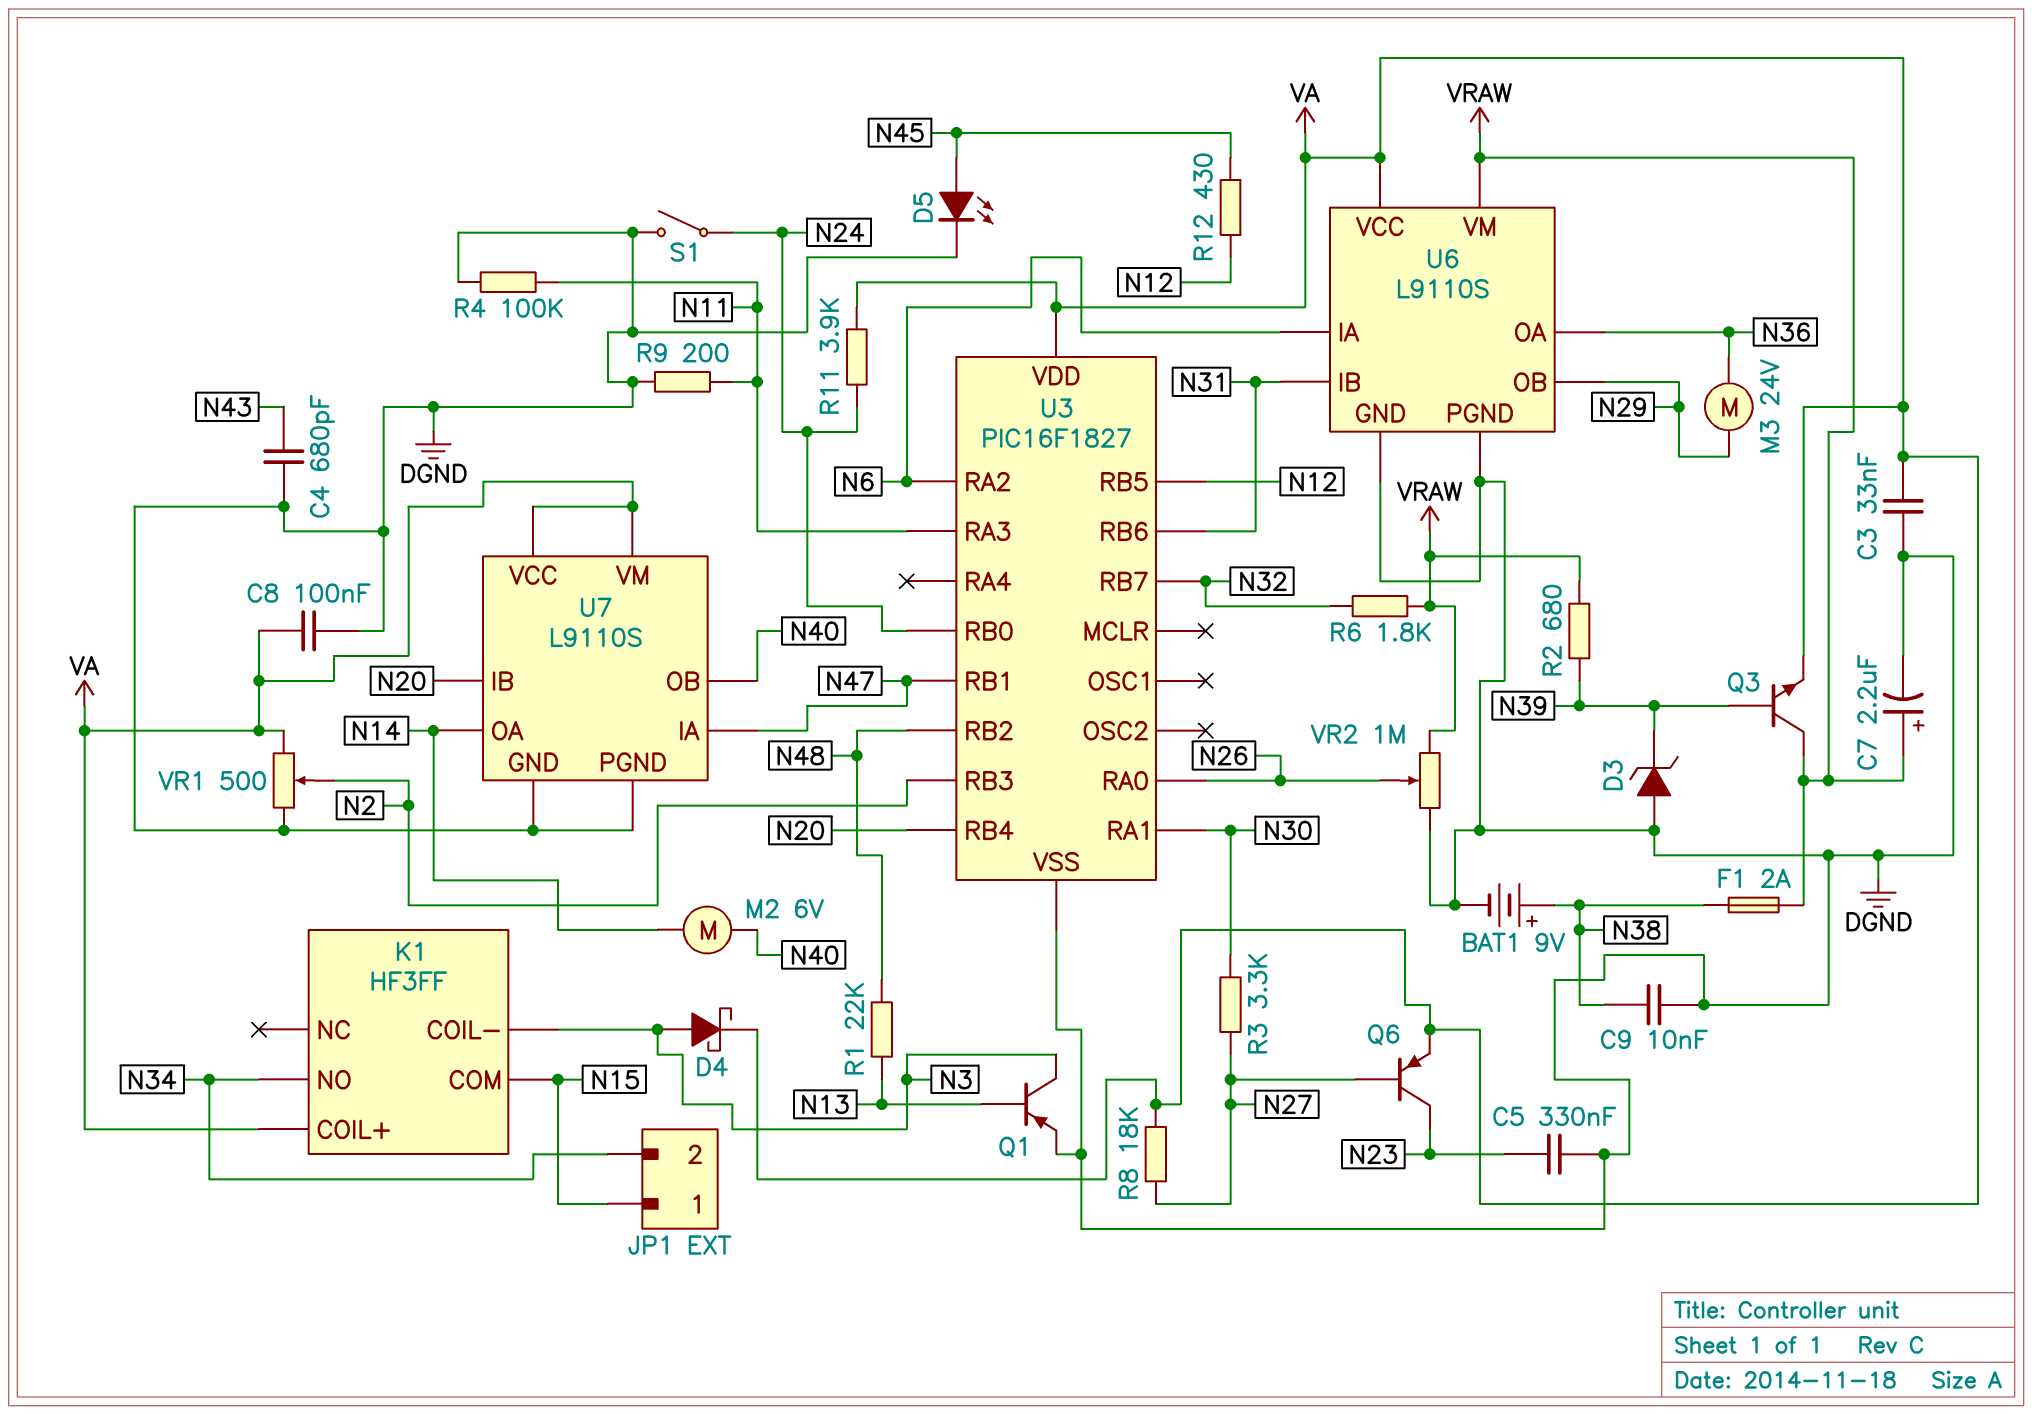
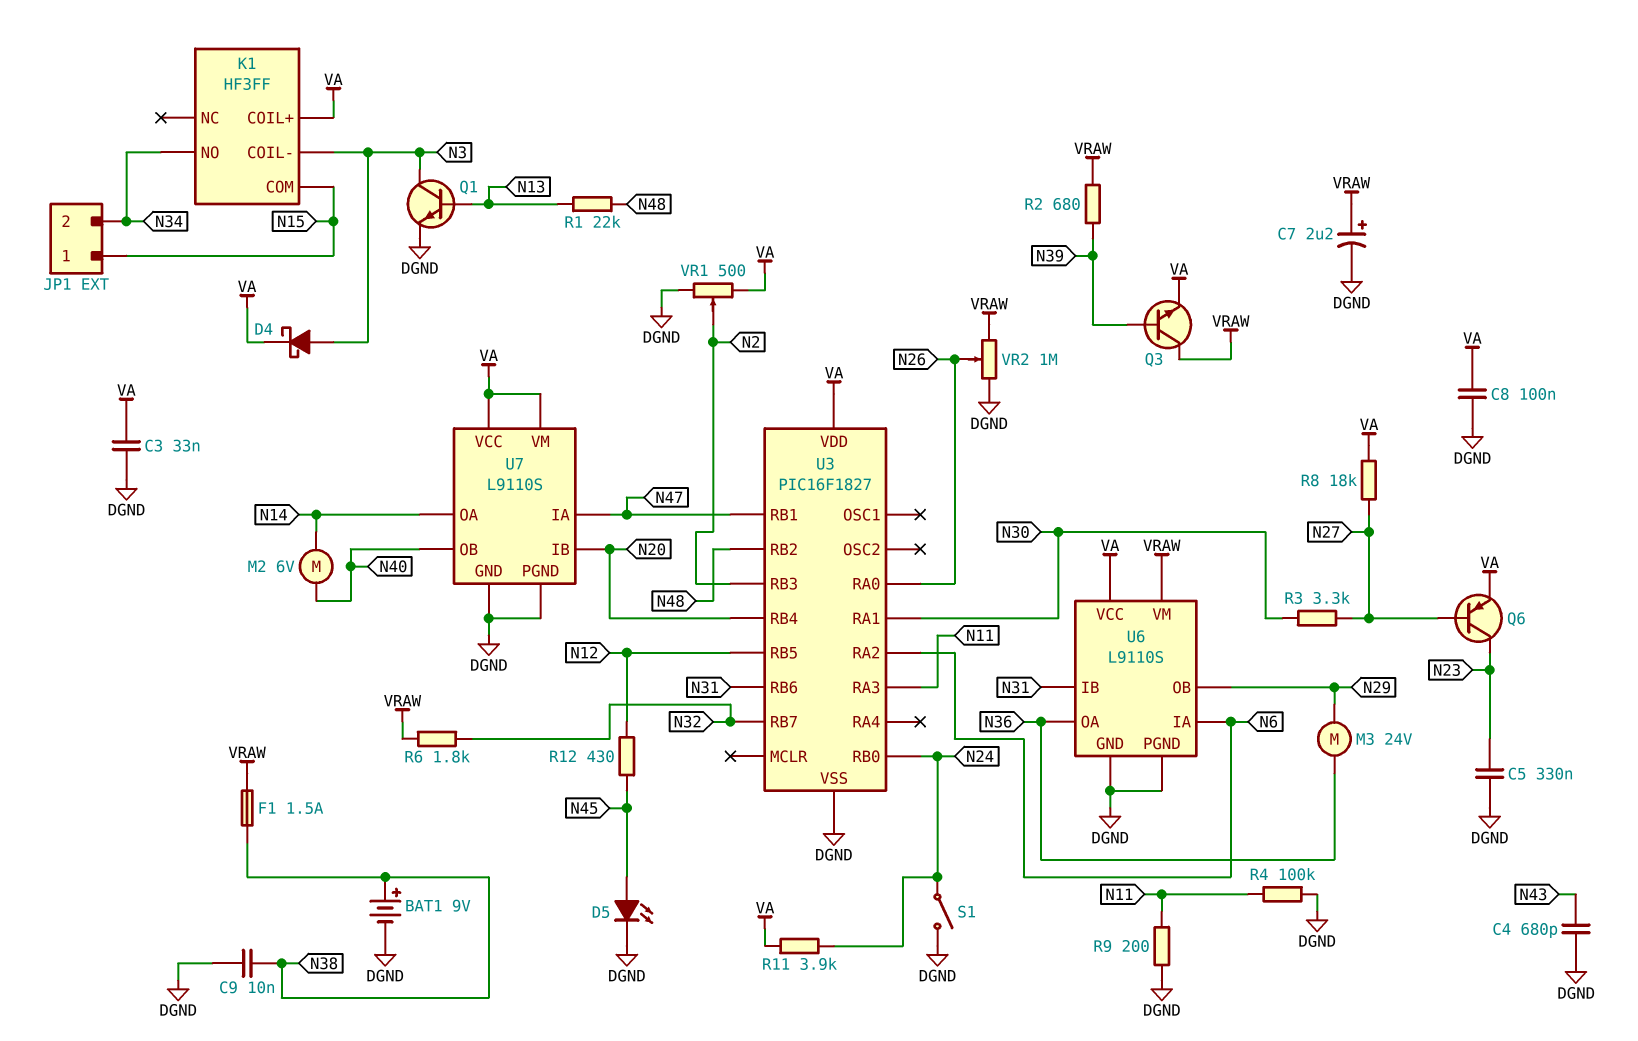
D3: zener (A DGND, K N39) -> none
F1: 2A (N38, VRAW) -> 1.5A (N38, VRAW)
Q1: PNP (B N13, C N3, E DGND) -> NPN (B N13, C N3, E DGND)

